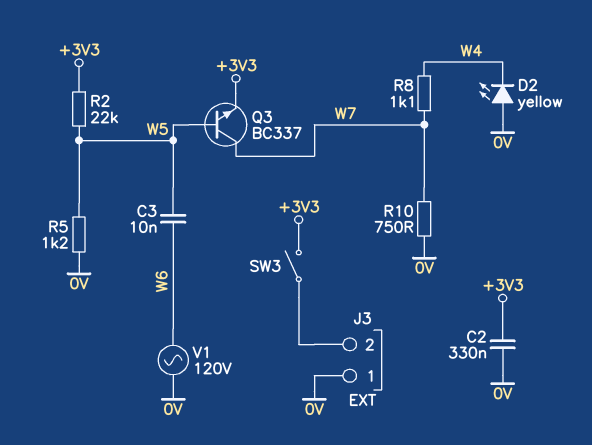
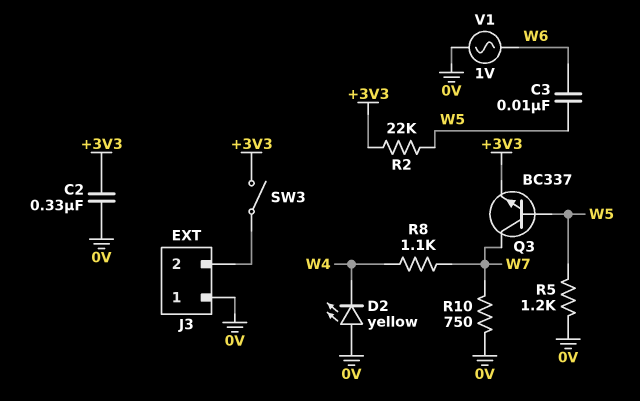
V1: AC 120V (0V, W6) -> AC 1V (0V, W6)

